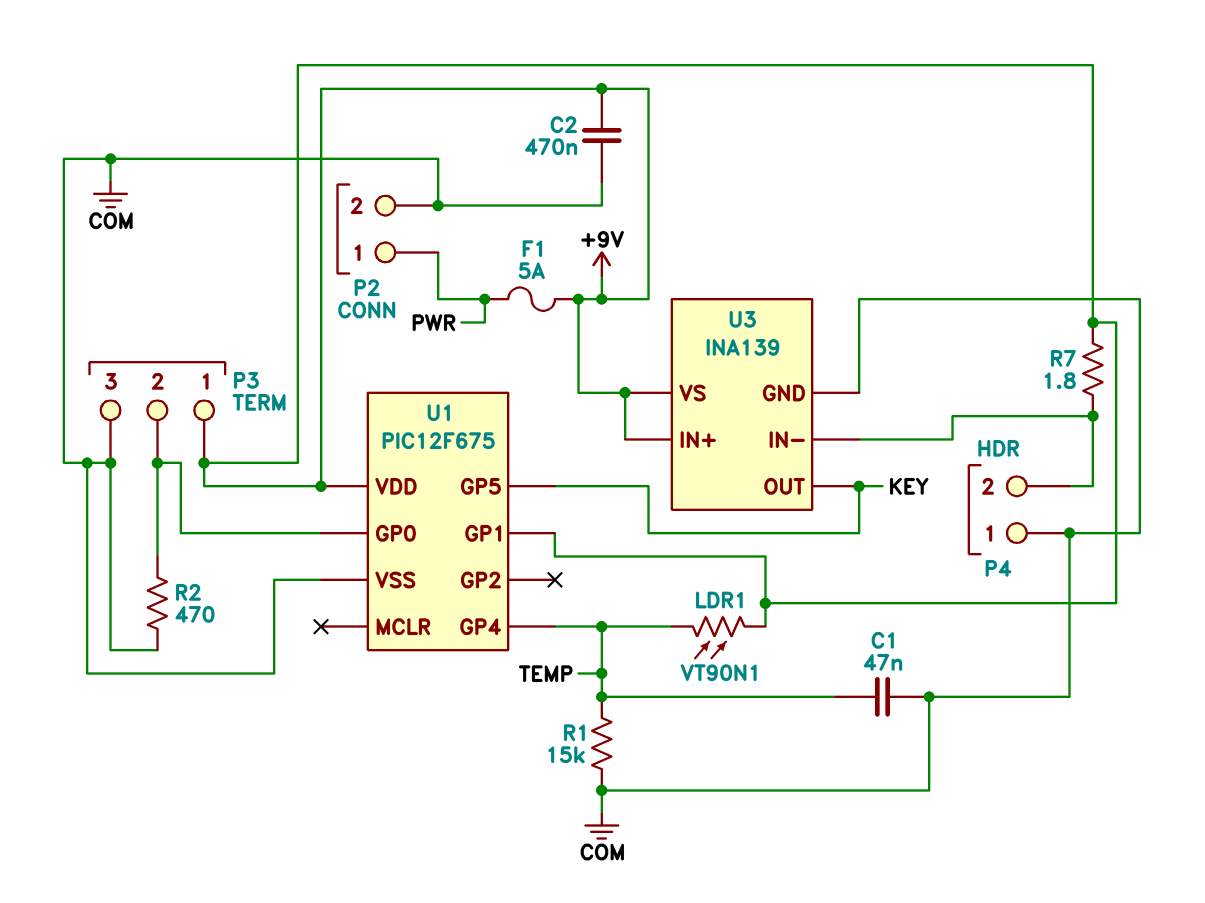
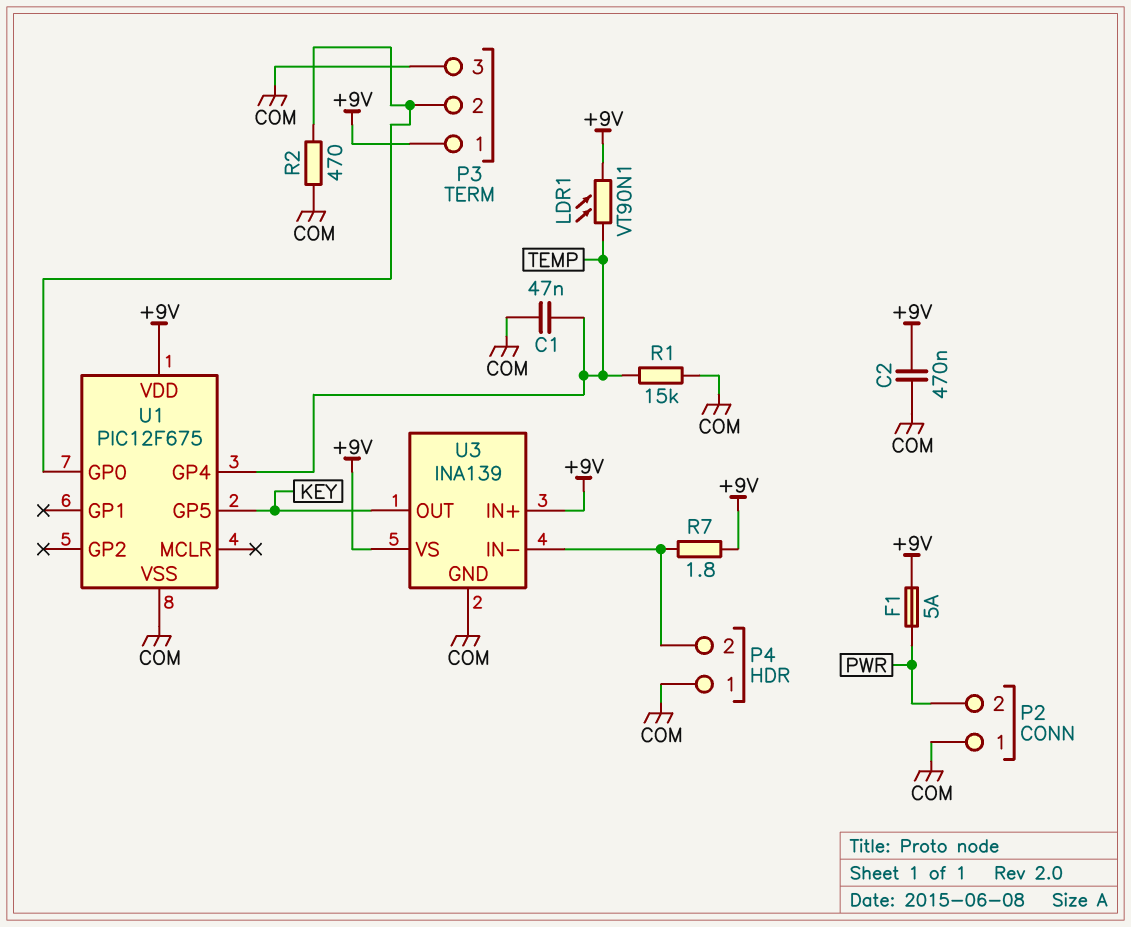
P2 pin 1: PWR -> COM
P2 pin 2: COM -> PWR
U1 pin GP1: +9V -> none

